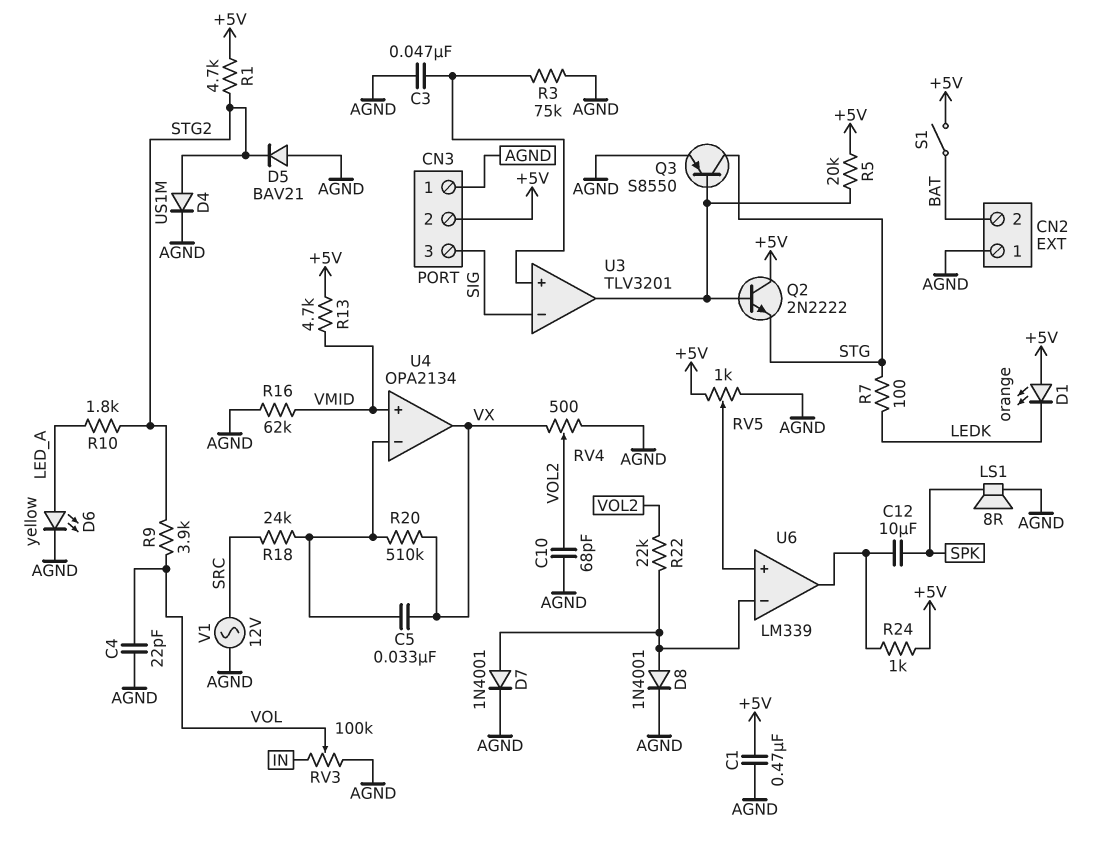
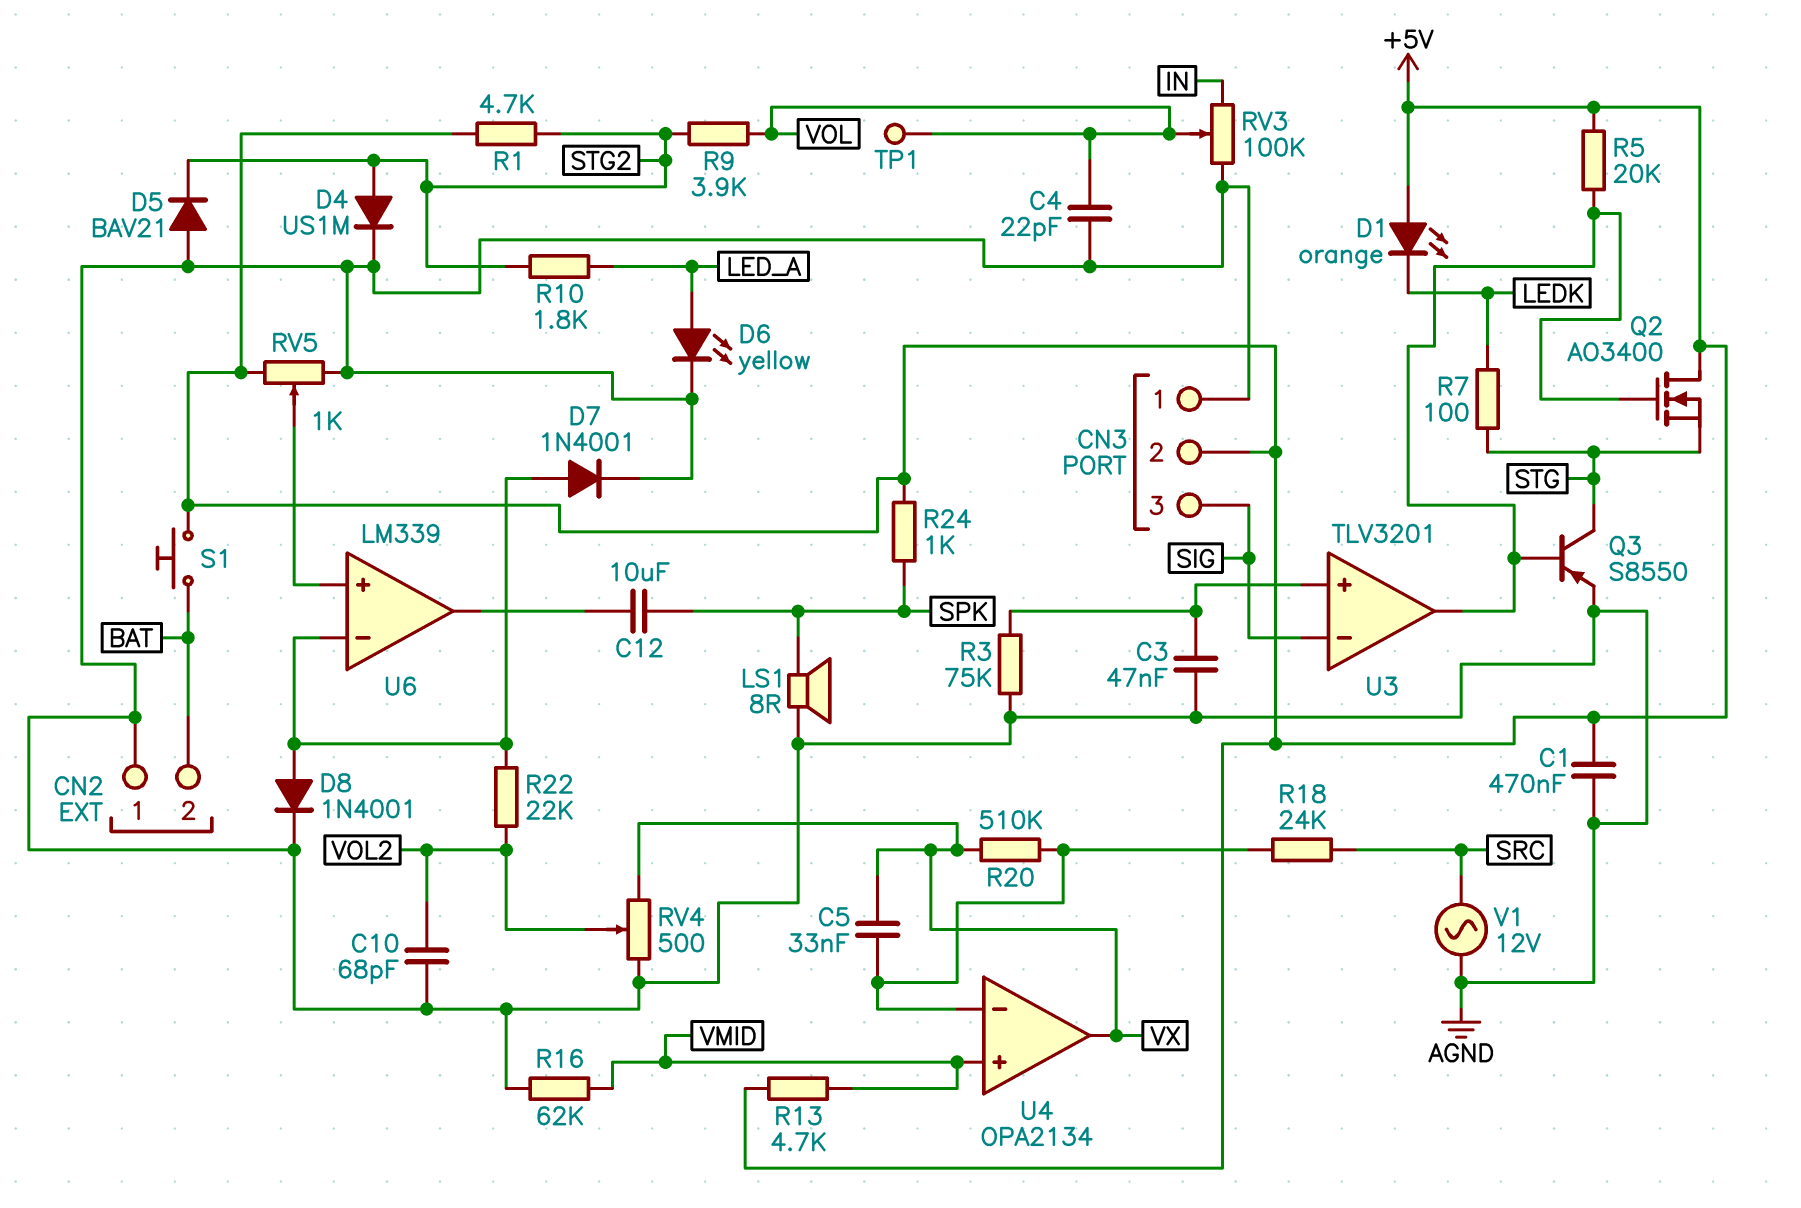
Q2: NPN 2N2222 (B U3/out, C +5V, E STG) -> NMOS AO3400 (G U3/out, D +5V, S STG)
R24: 1k (+5V, U6/out) -> 1k (+5V, SPK)
S1: switch (+5V, BAT) -> button (+5V, BAT)
TP1: none -> test point (VOL)

